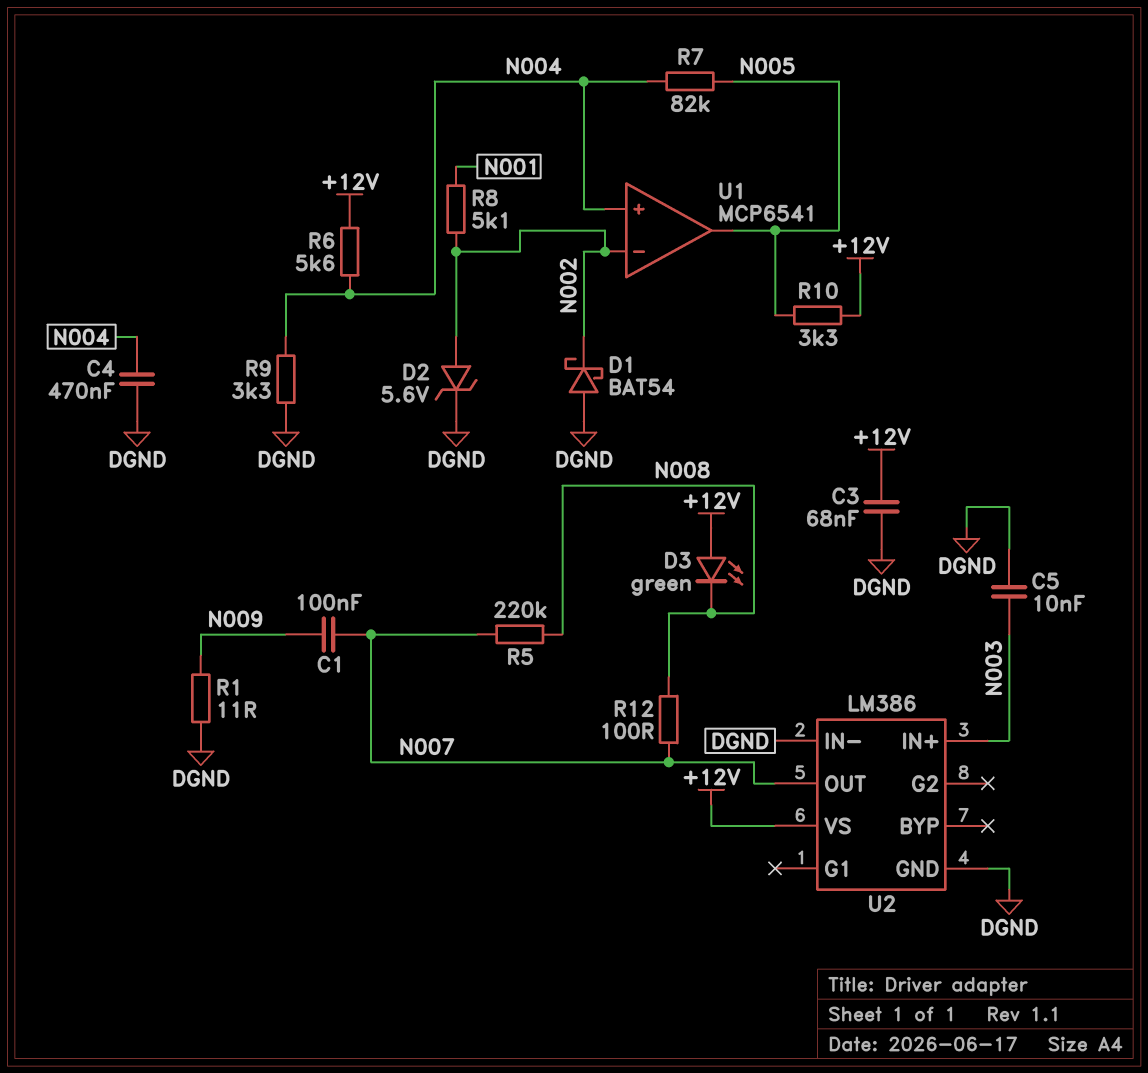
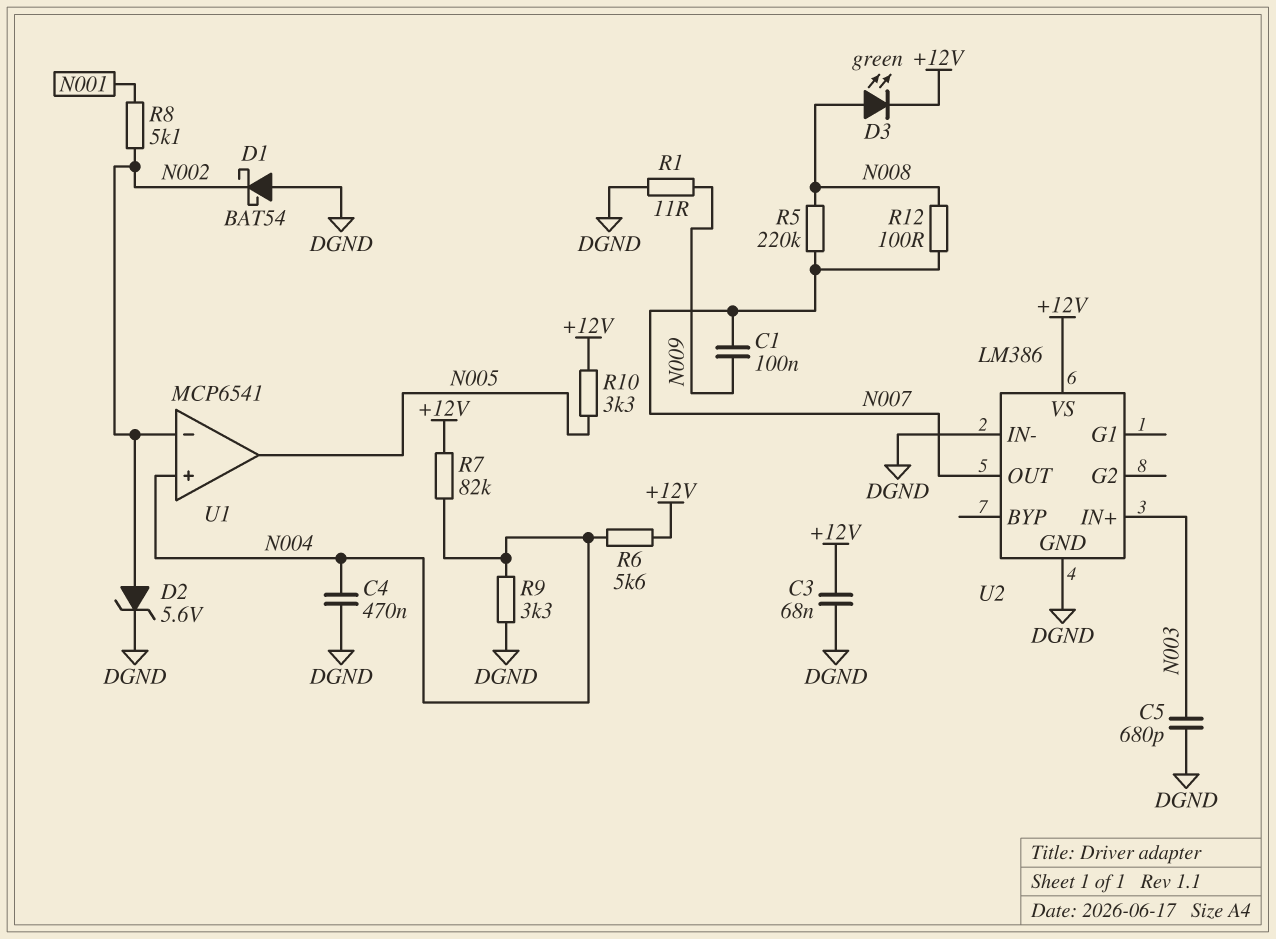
C5: 10nF (DGND, N003) -> 680pF (DGND, N003)
D3: LED green (A +12V, K N008) -> LED green (A N008, K +12V)
R7: 82k (N004, N005) -> 82k (+12V, N004)

